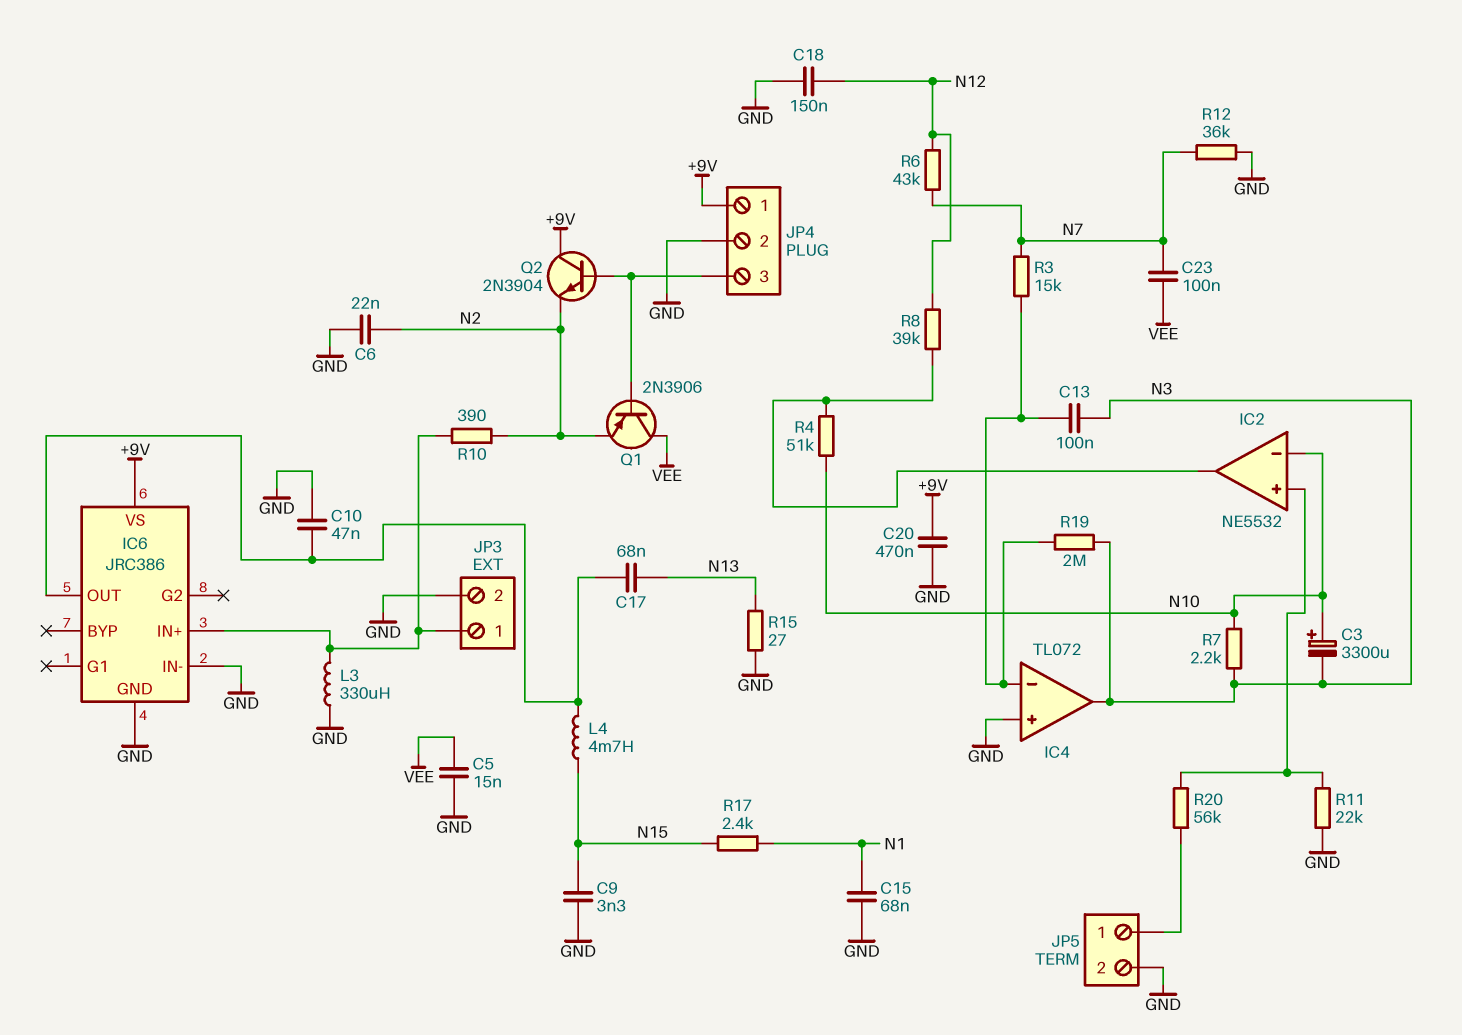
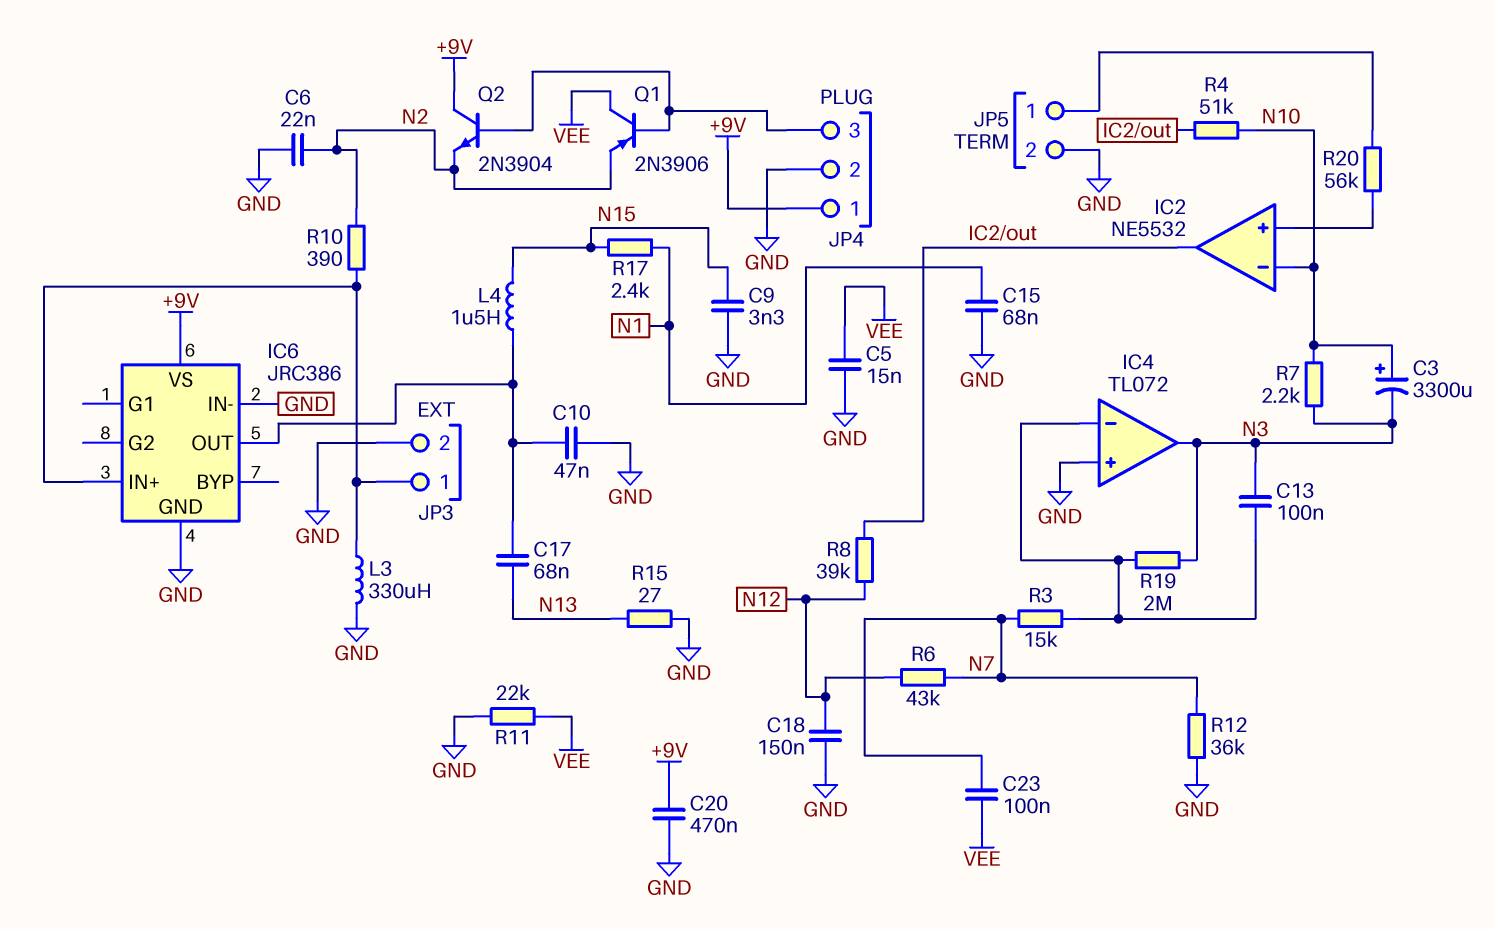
L4: 4.7mH (IC6/OUT, N15) -> 1.5uH (IC6/OUT, N15)
R11: 22k (GND, IC2/in+) -> 22k (GND, VEE)

